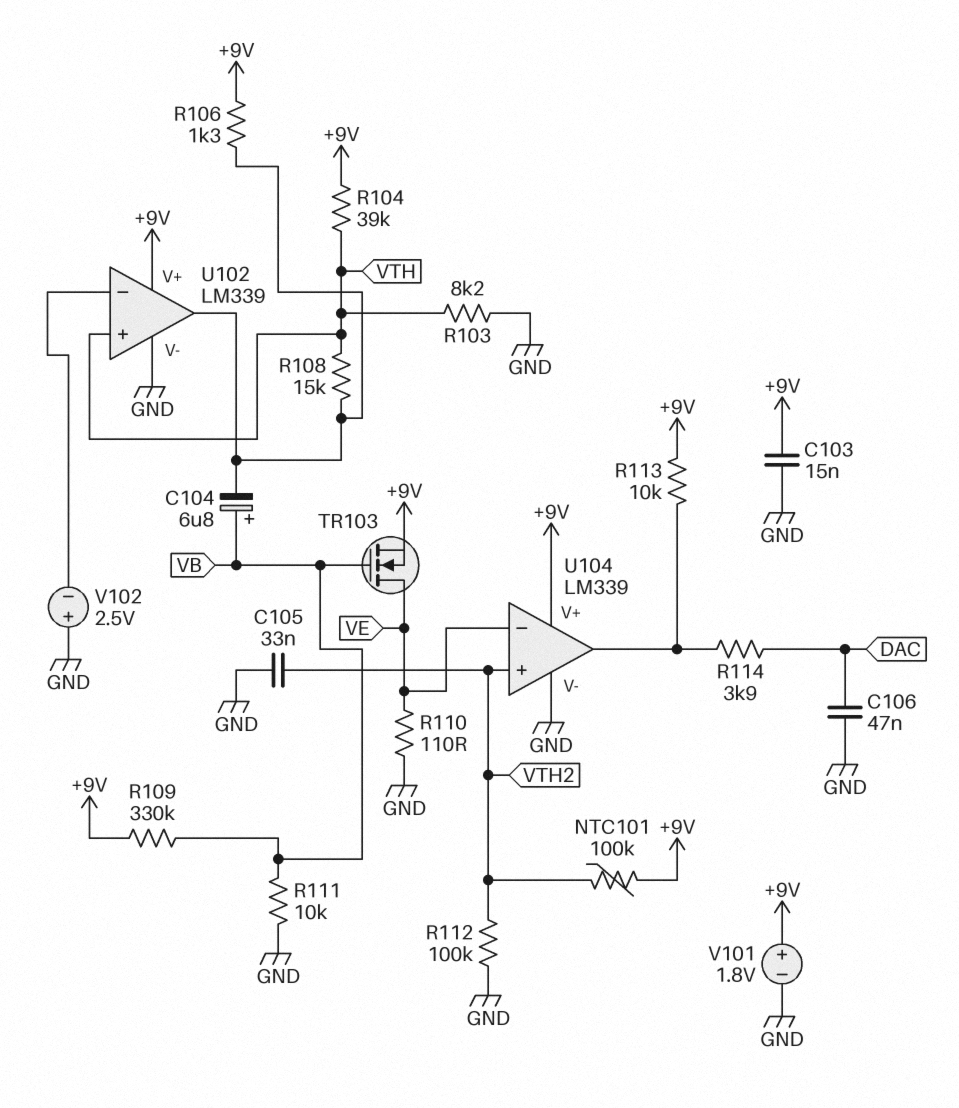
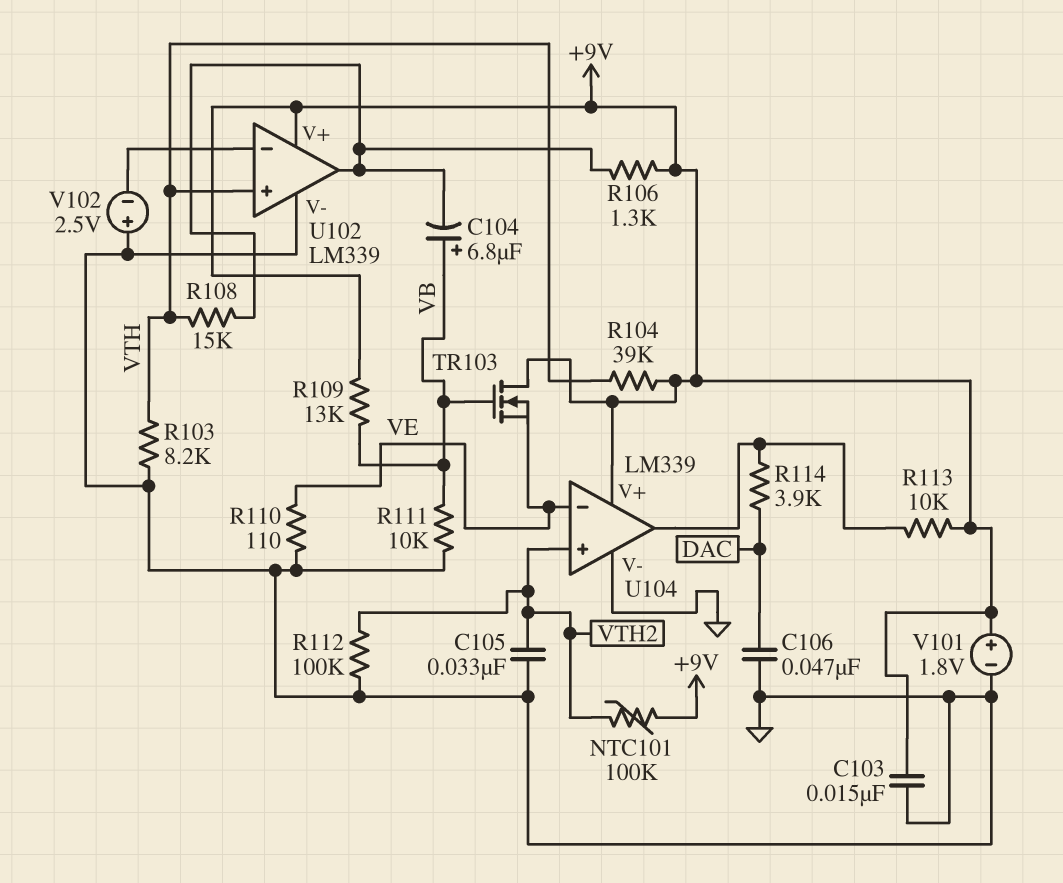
R109: 330k (+9V, VB) -> 13k (+9V, VB)
TR103: NMOS (G VB, D VE, S +9V) -> NMOS (G VB, D +9V, S VE)

